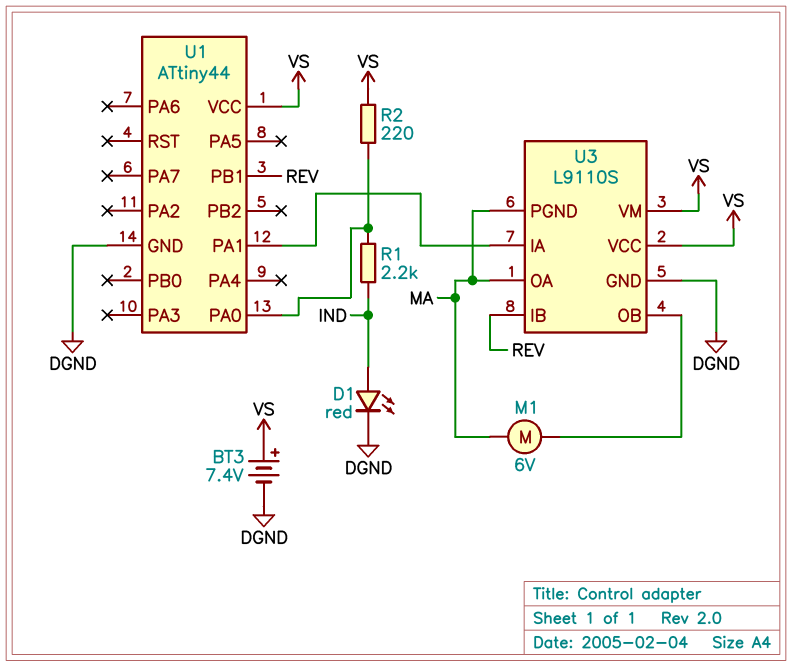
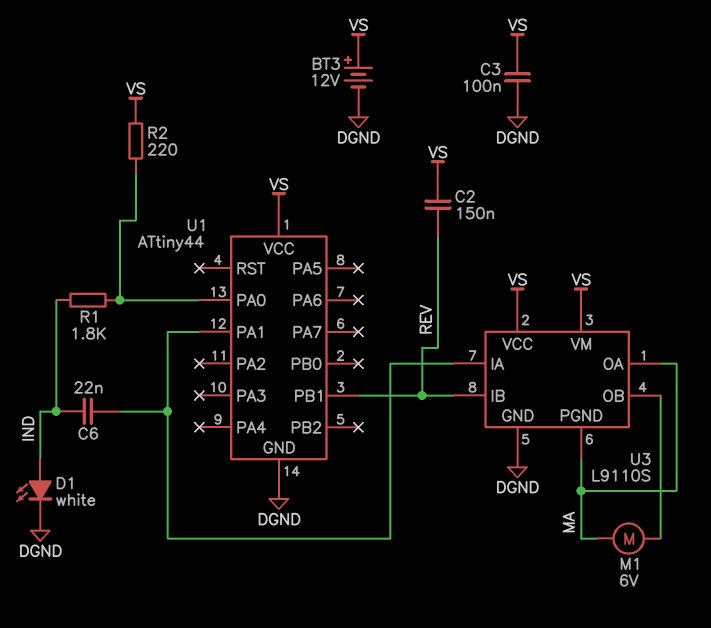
BT3: 7.4V (plus VS, minus DGND) -> 12V (plus VS, minus DGND)
C2: none -> 150nF (REV, VS)
C3: none -> 100nF (DGND, VS)
C6: none -> 22nF (IND, U1/PA1)
D1: LED red (A IND, K DGND) -> LED white (A IND, K DGND)
R1: 2.2k (IND, U1/PA0) -> 1.8k (IND, U1/PA0)

